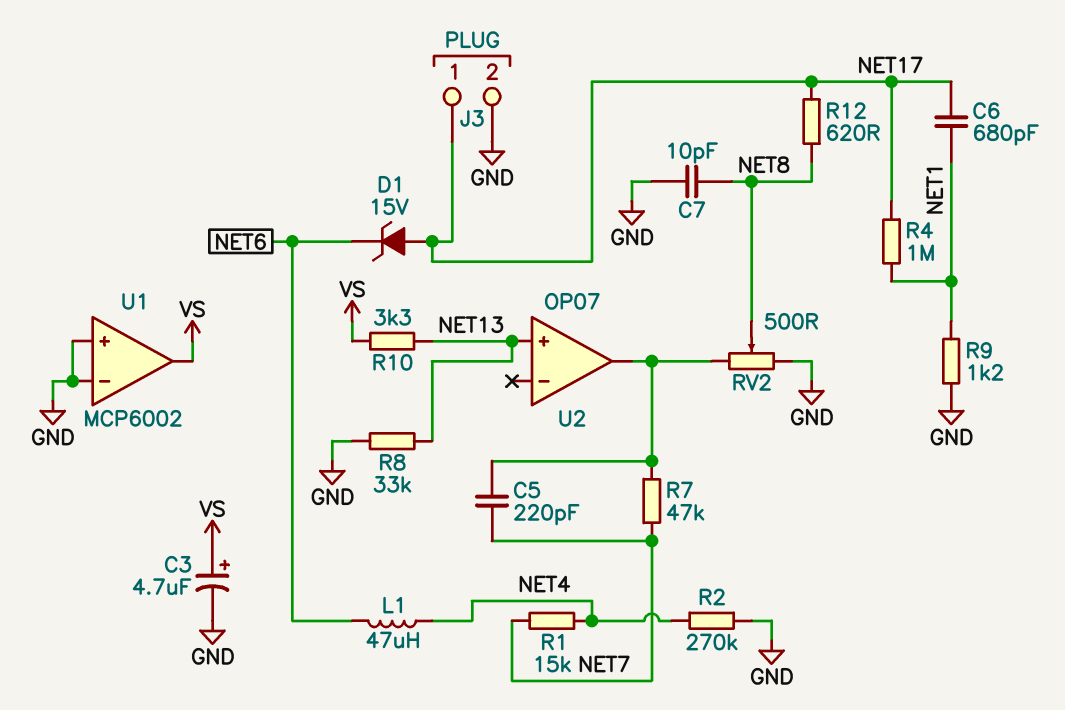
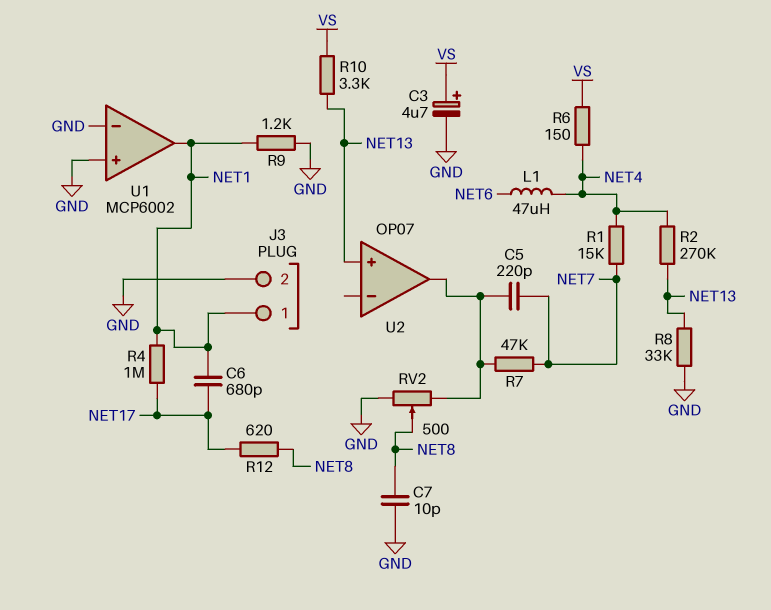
D1: zener 15V (A NET17, K NET6) -> none
J3 pin 1: NET17 -> NET1
R2: 270k (GND, NET4) -> 270k (NET4, NET13)
R6: none -> 150 (NET4, VS)
U1 pin out: VS -> NET1

